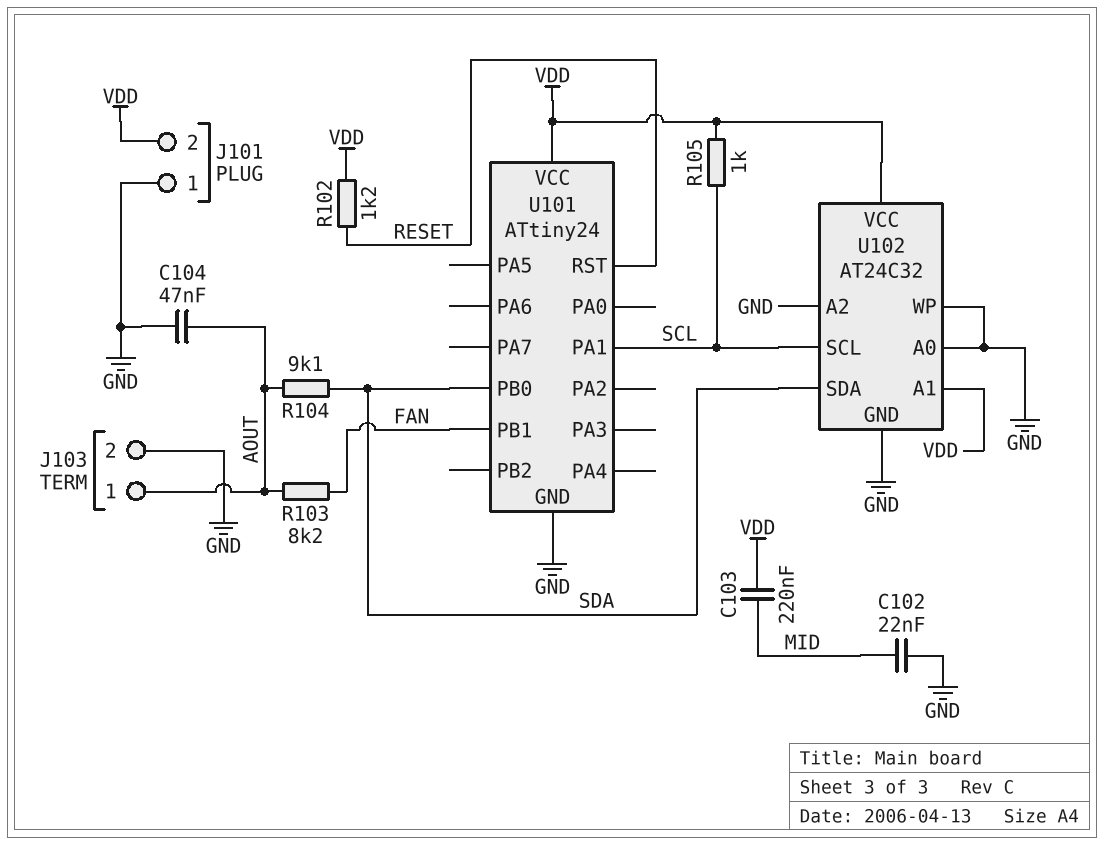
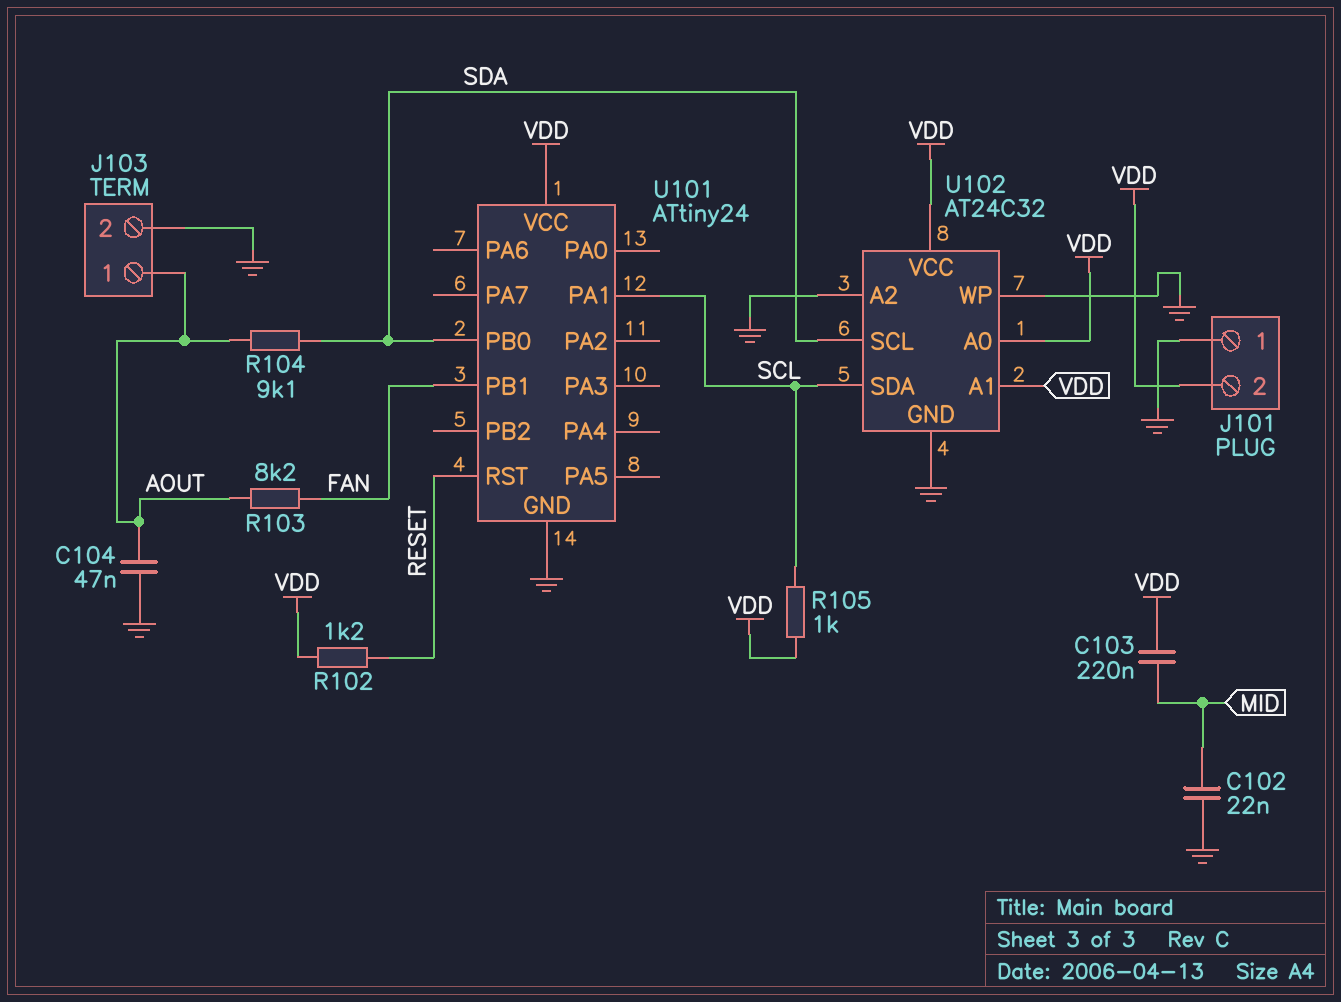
U102 pin A0: GND -> VDD
U102 pin SCL: SCL -> SDA
U102 pin SDA: SDA -> SCL

